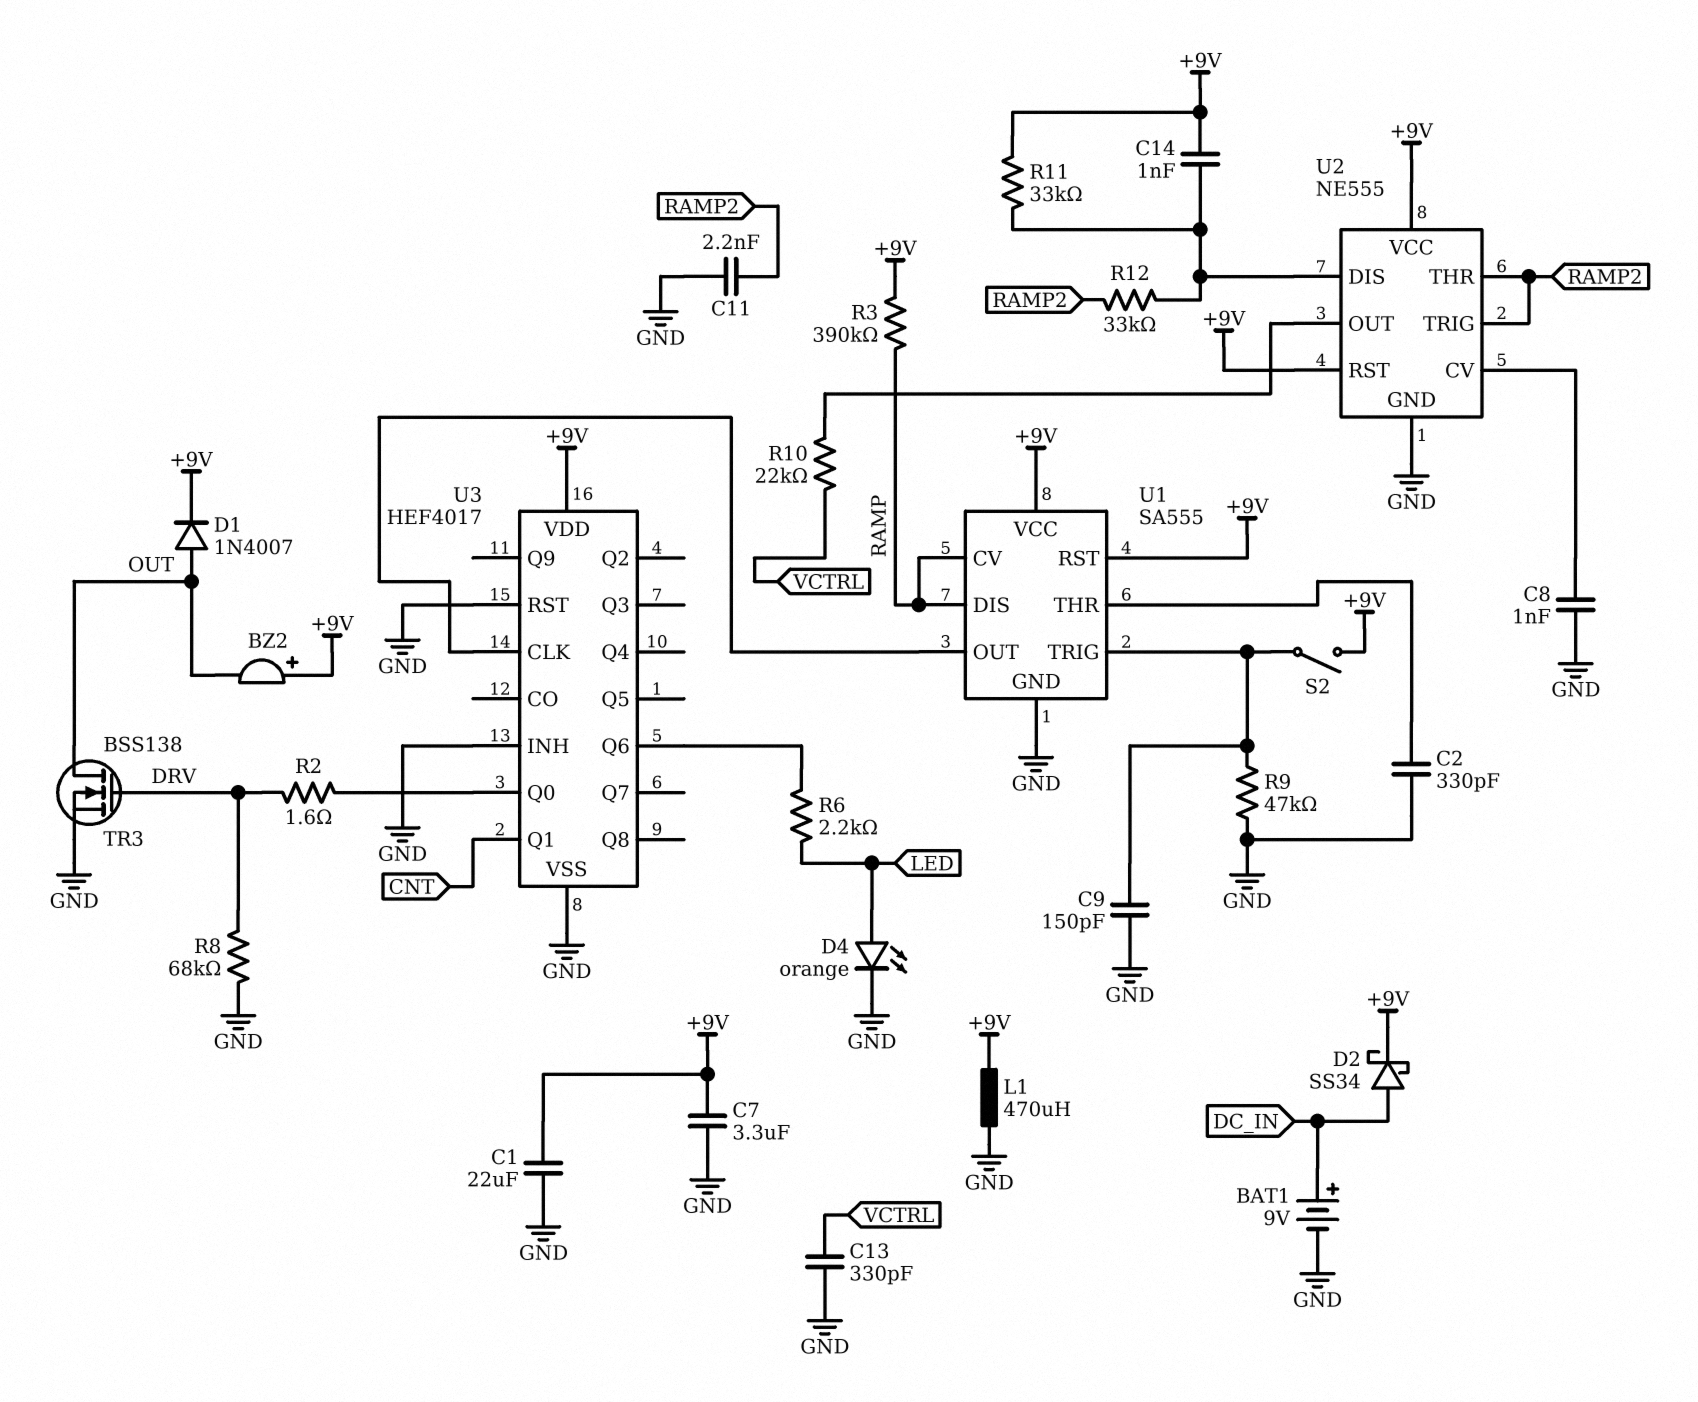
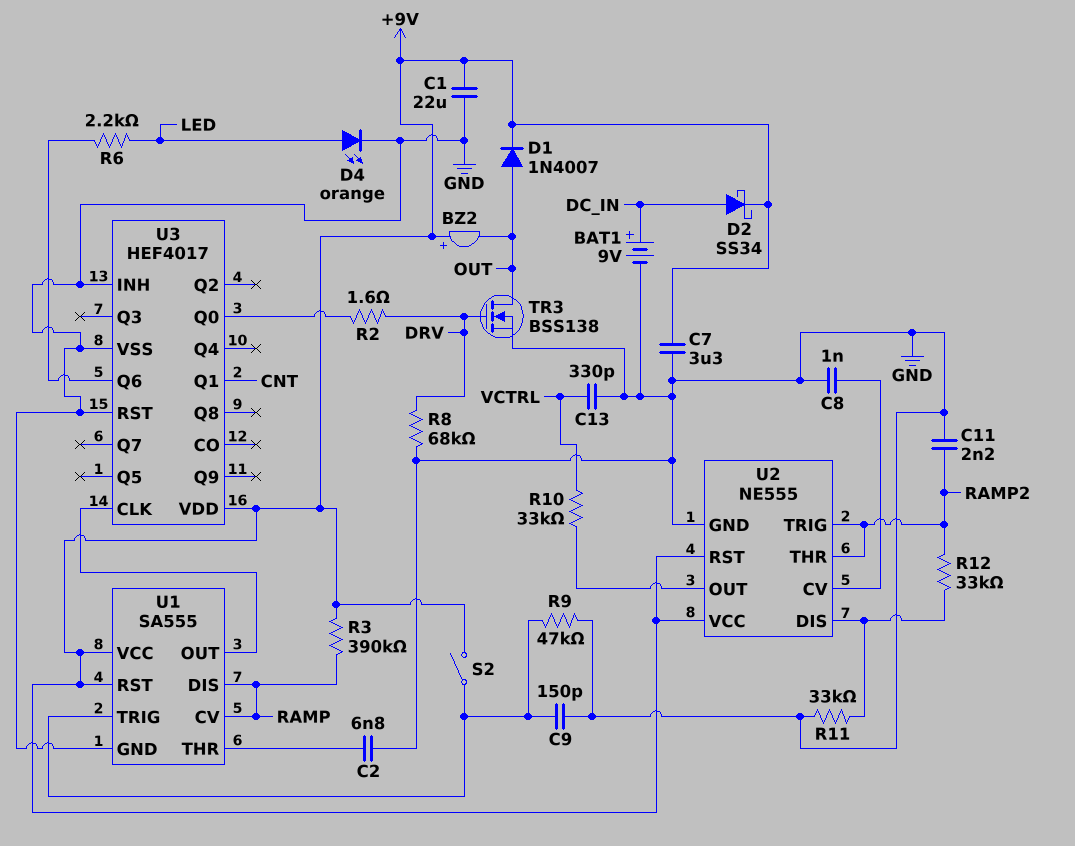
C2: 330pF (GND, U1/THR) -> 6.8nF (GND, U1/THR)
C14: 1nF (+9V, U2/DIS) -> none
L1: 470uH (+9V, GND) -> none
R10: 22k (U2/OUT, VCTRL) -> 33k (U2/OUT, VCTRL)
R11: 33k (+9V, U2/DIS) -> 33k (GND, U2/DIS)

